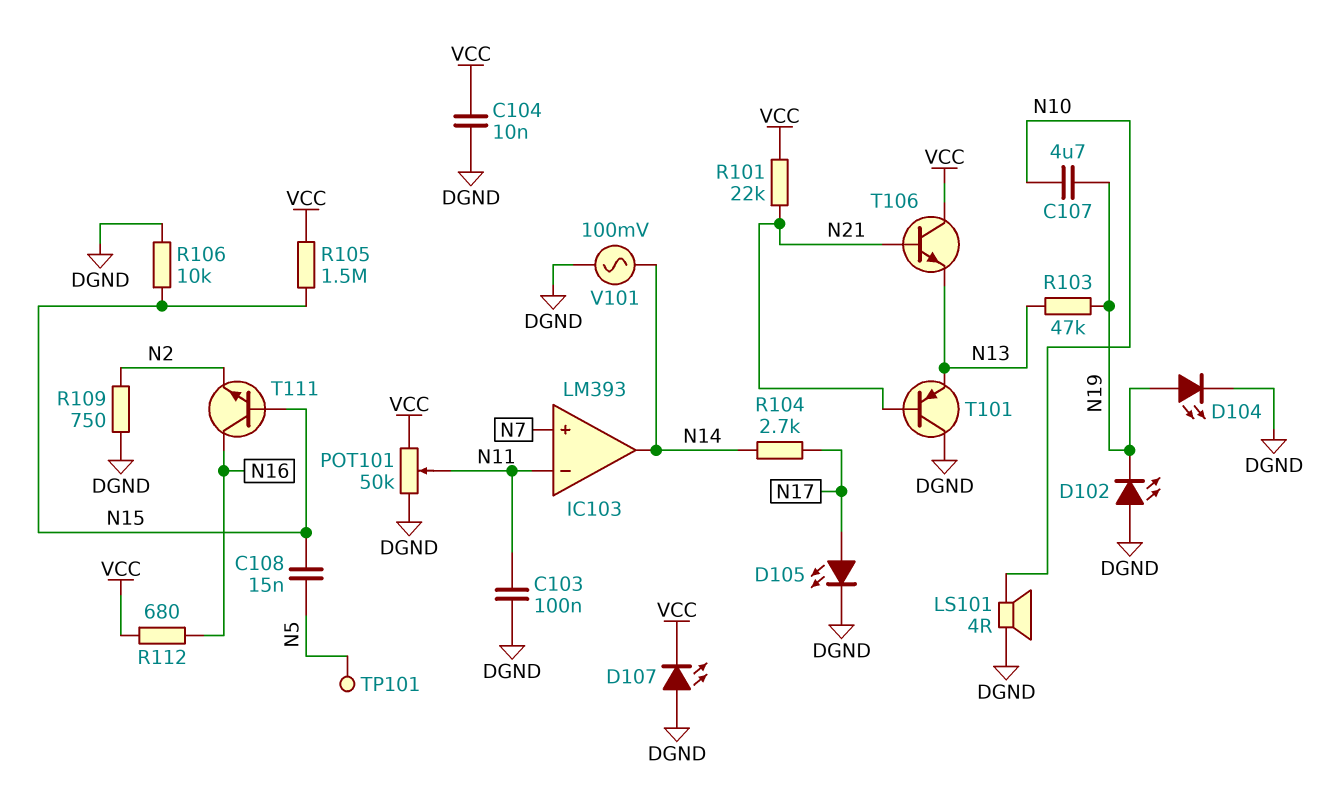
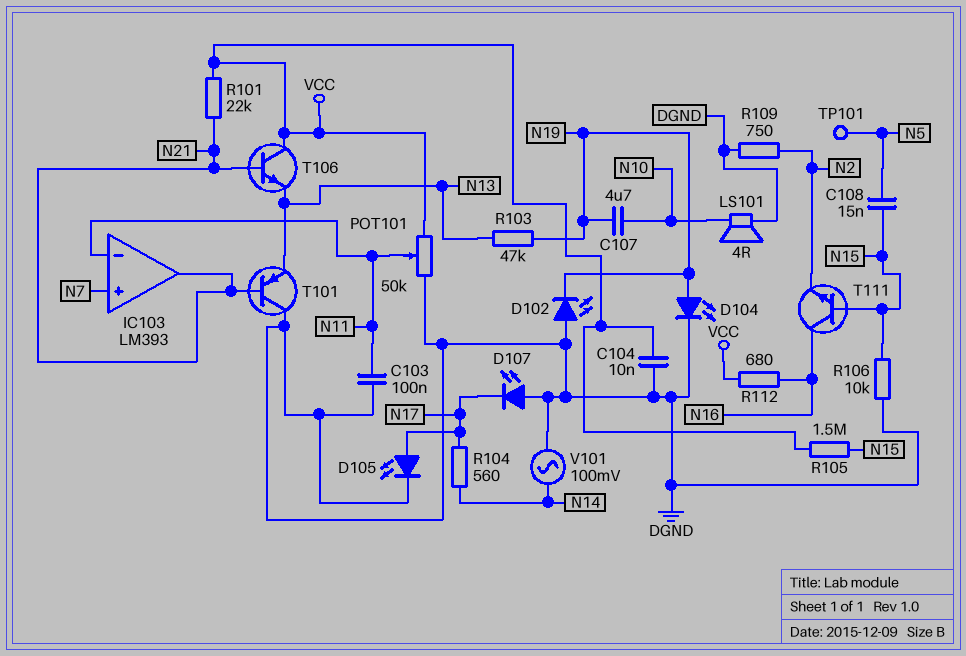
D107: LED (A DGND, K VCC) -> LED (A DGND, K N17)
IC103 pin out: N14 -> N21
R104: 2.7k (N14, N17) -> 560 (N14, N17)

